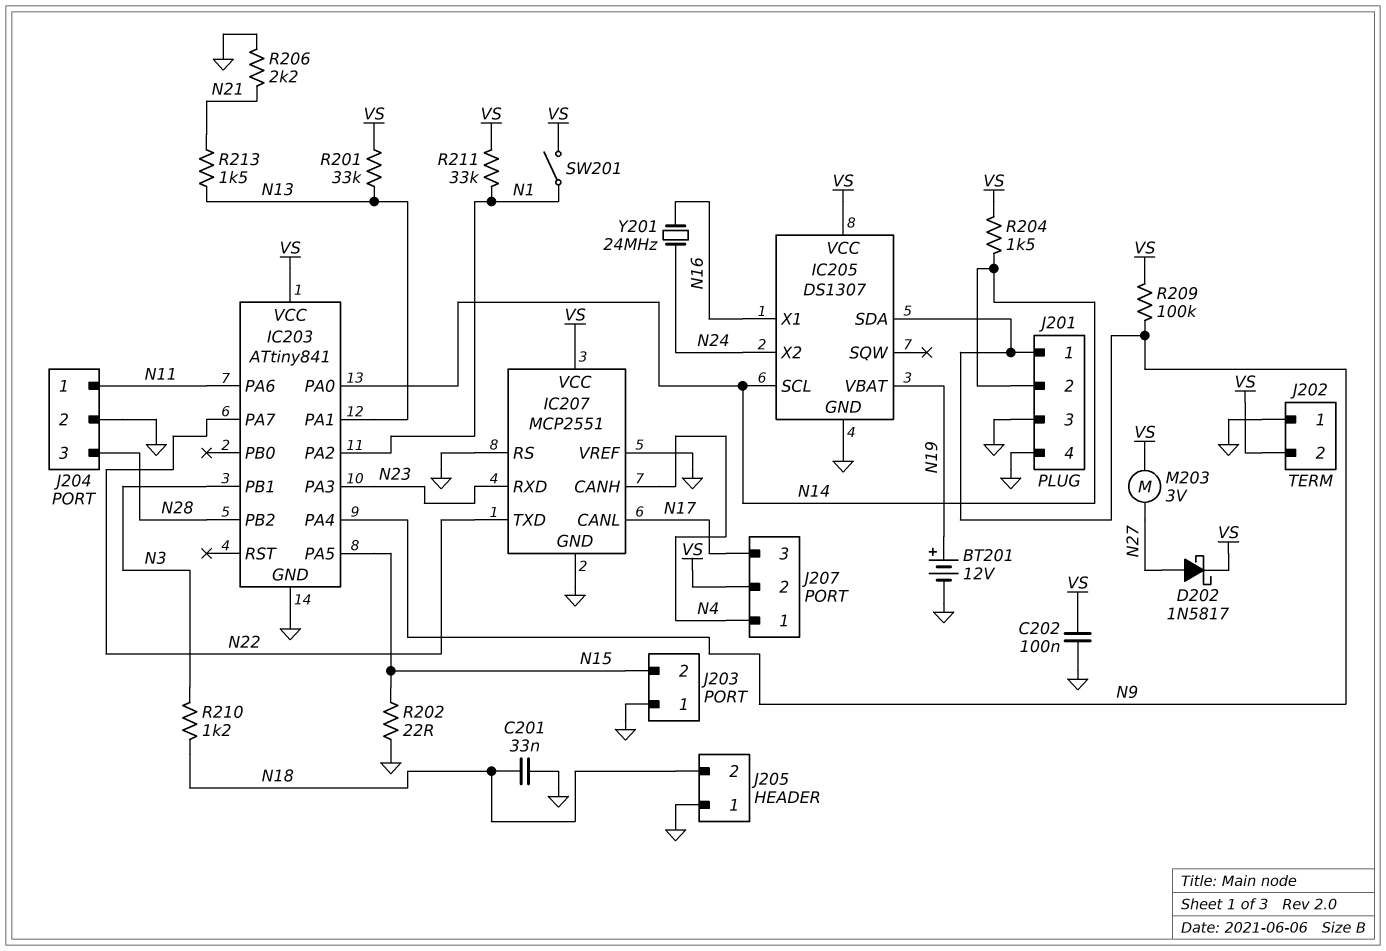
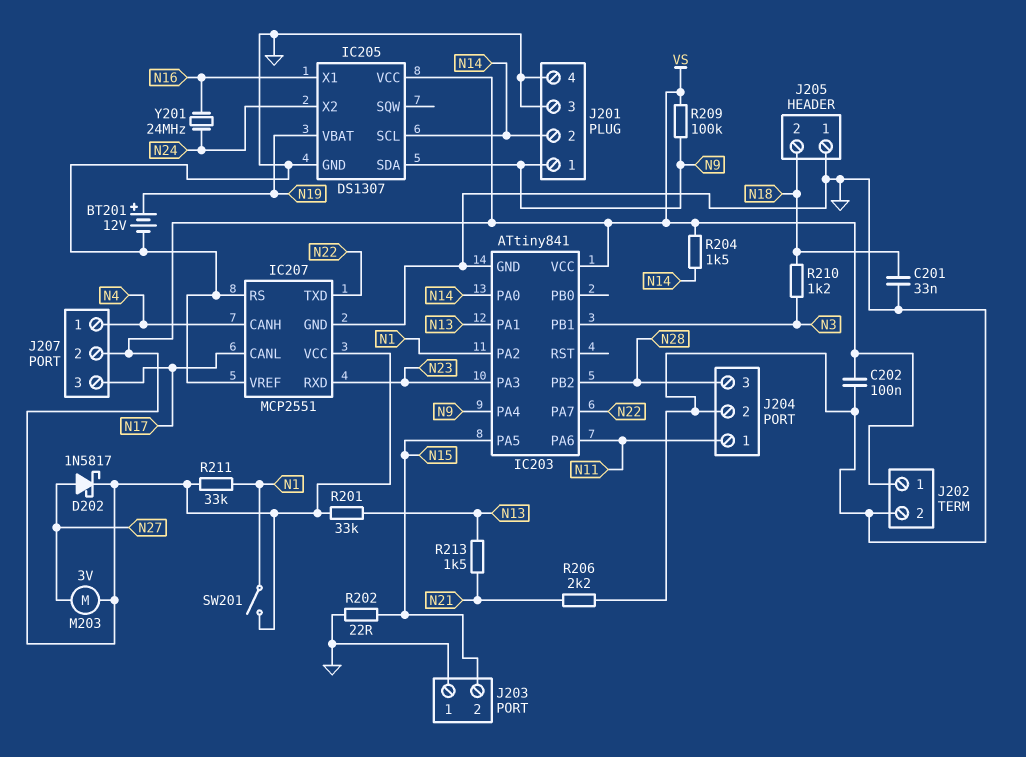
J202 pin 1: GND -> VS
J202 pin 2: VS -> GND

